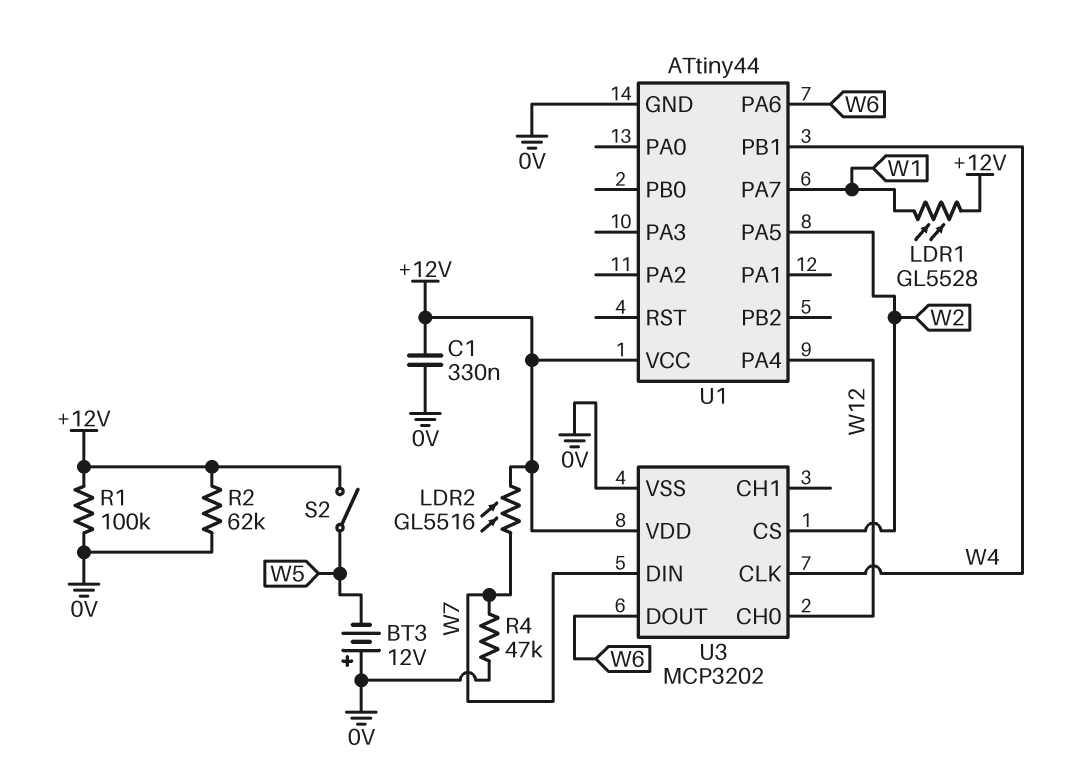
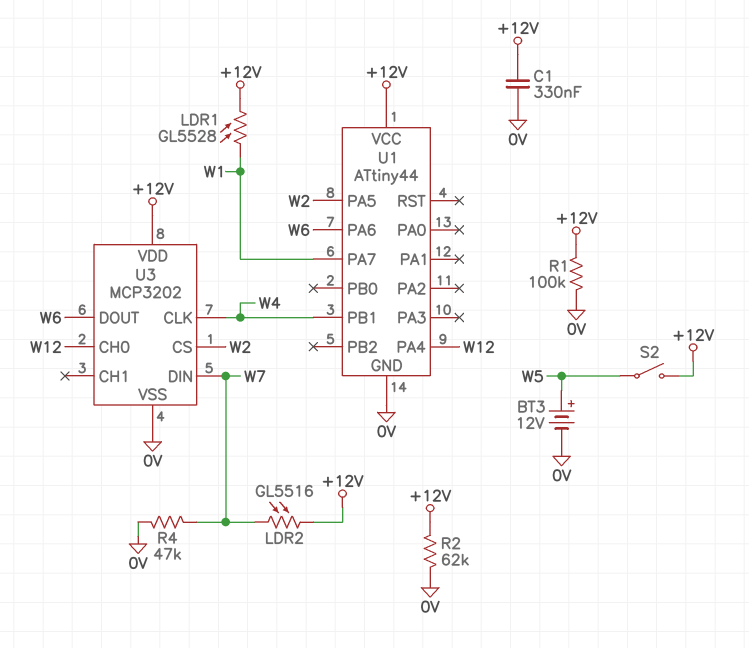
BT3: 12V (plus 0V, minus W5) -> 12V (plus W5, minus 0V)

